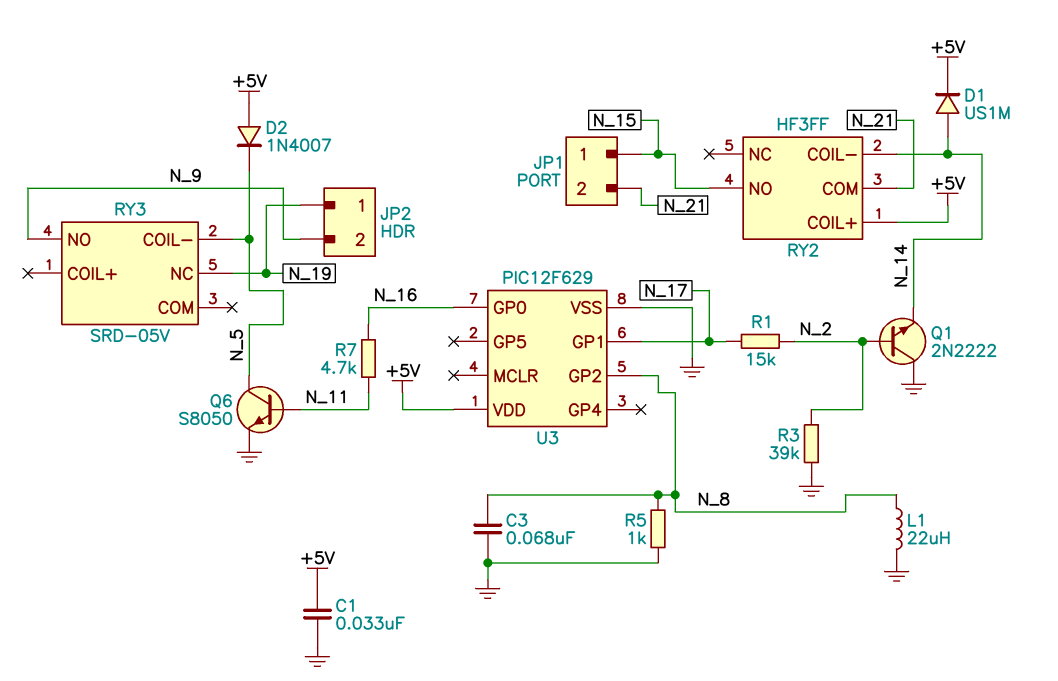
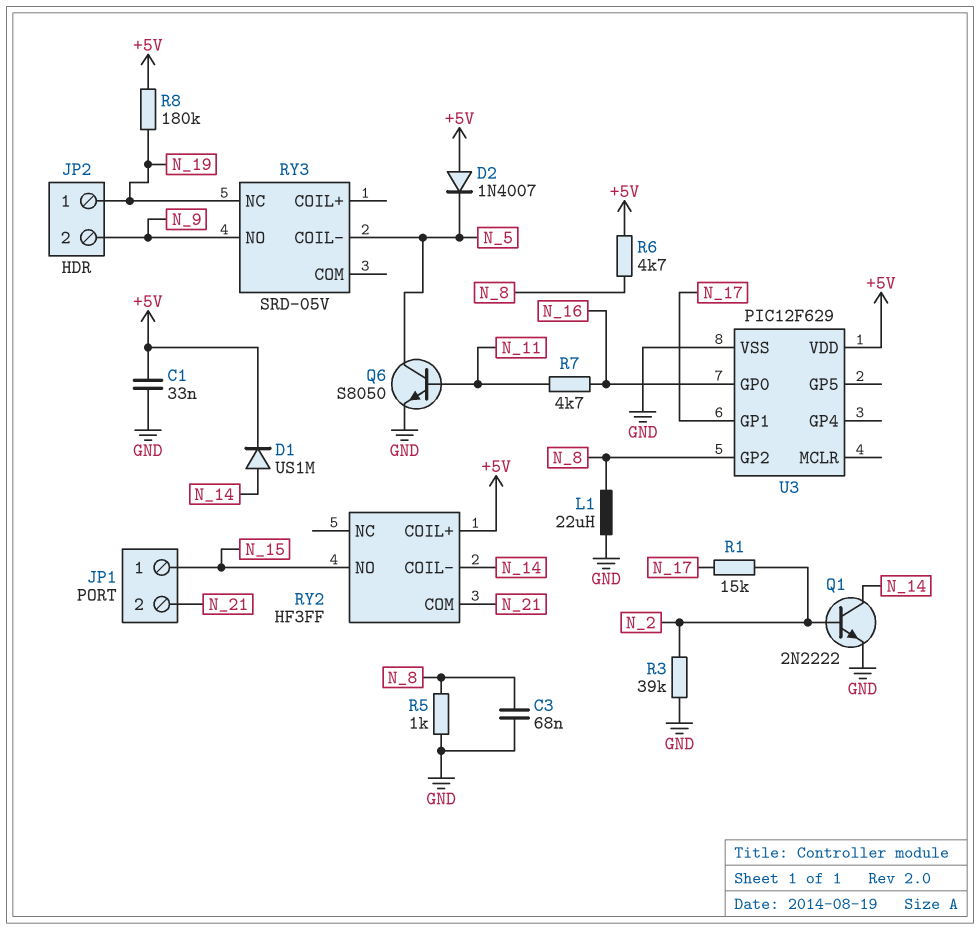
Q1: NPN 2N2222 (B N_2, C GND, E N_14) -> NPN 2N2222 (B N_2, C N_14, E GND)
R6: none -> 4.7k (+5V, N_8)
R8: none -> 180k (+5V, N_19)

